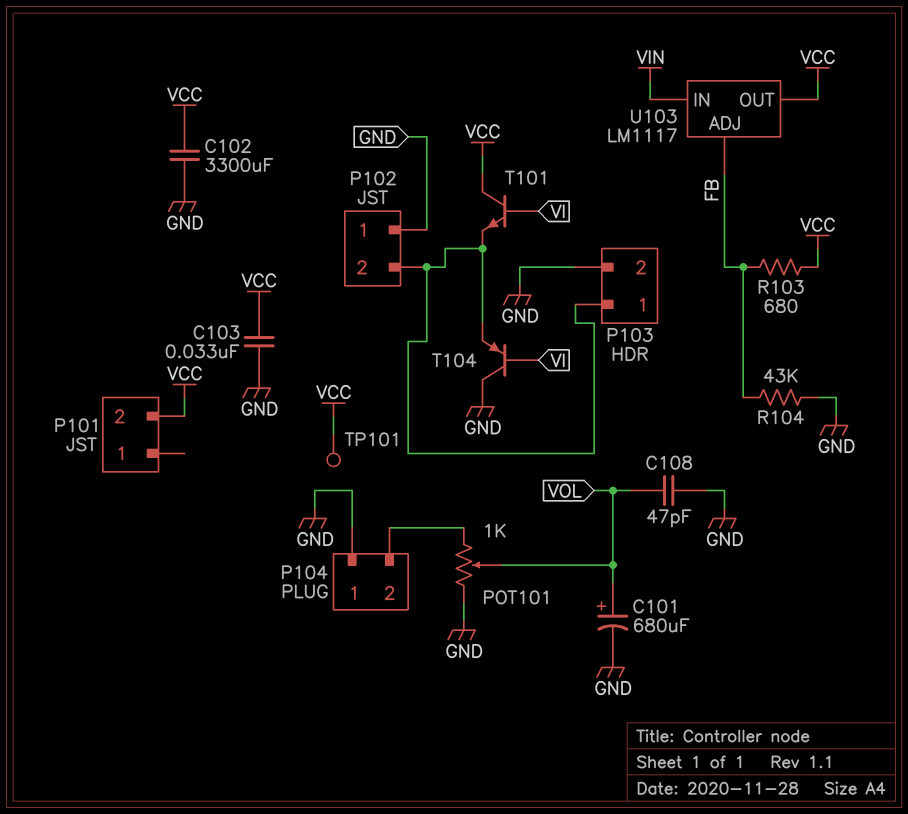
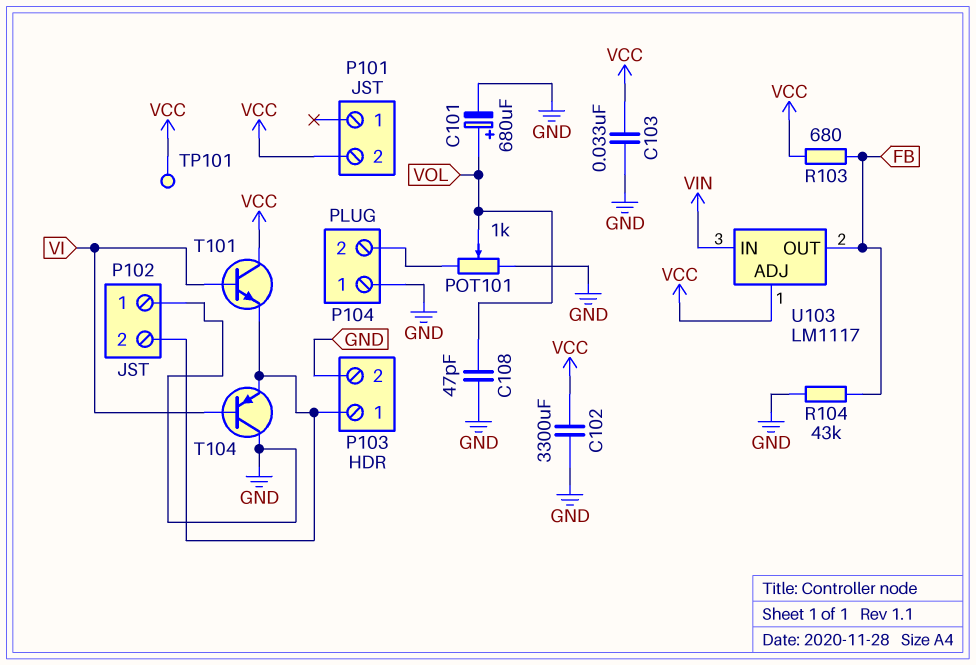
U103 pin ADJ: FB -> VCC
U103 pin OUT: VCC -> FB

